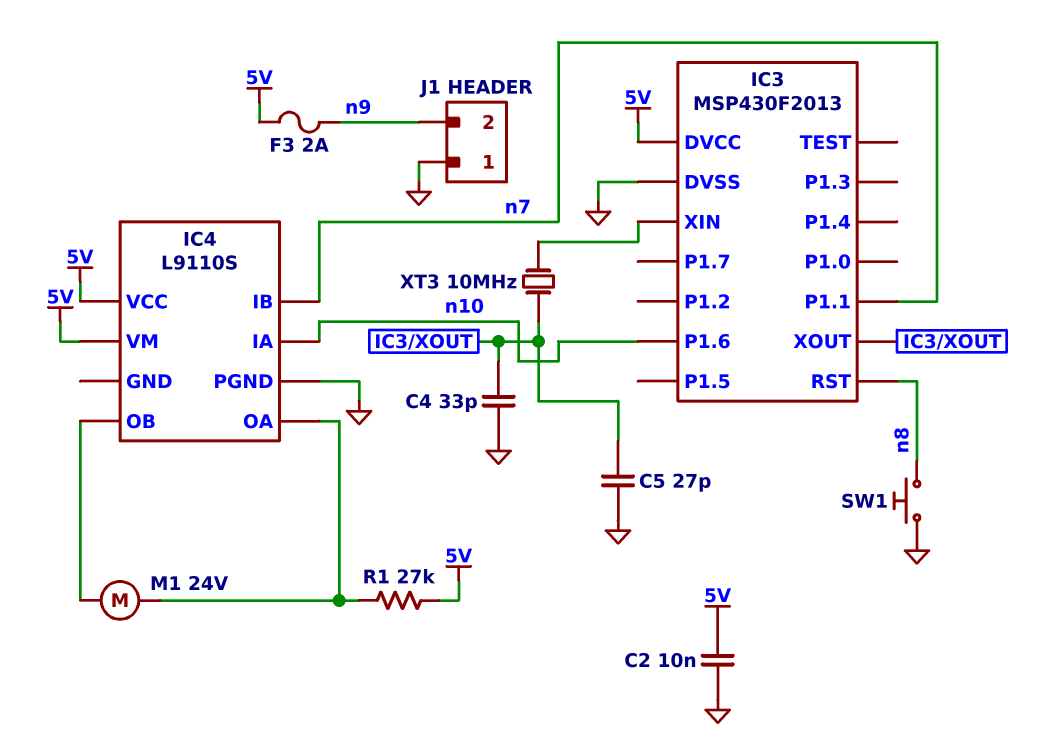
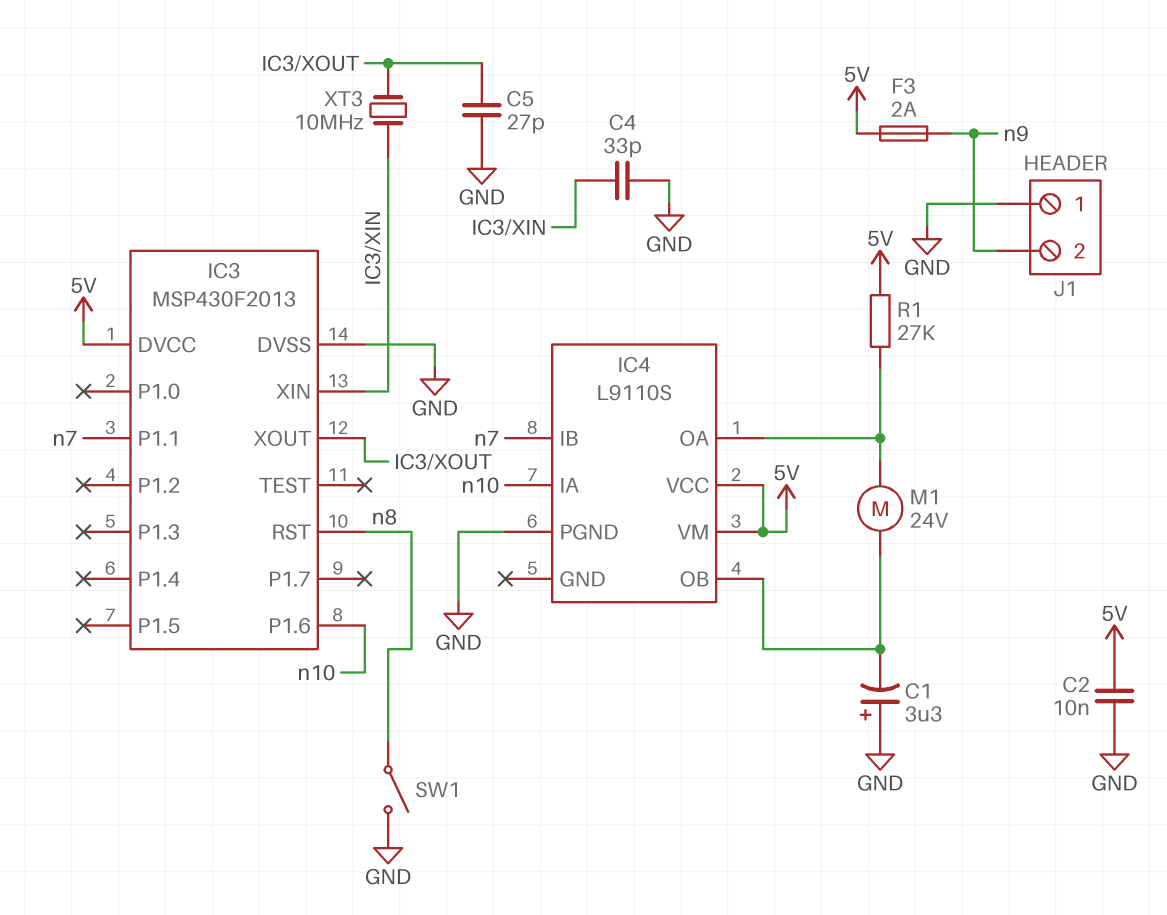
C1: none -> 3.3uF (plus GND, minus IC4/OB)
C4: 33pF (GND, IC3/XOUT) -> 33pF (GND, IC3/XIN)
SW1: button (GND, n8) -> switch (GND, n8)

